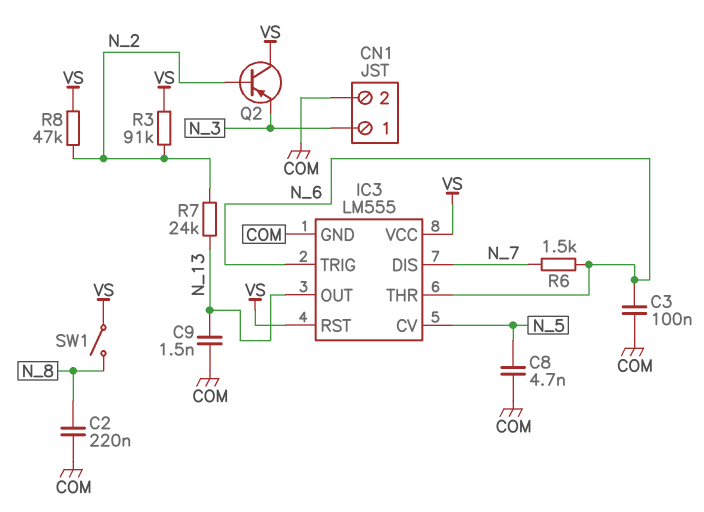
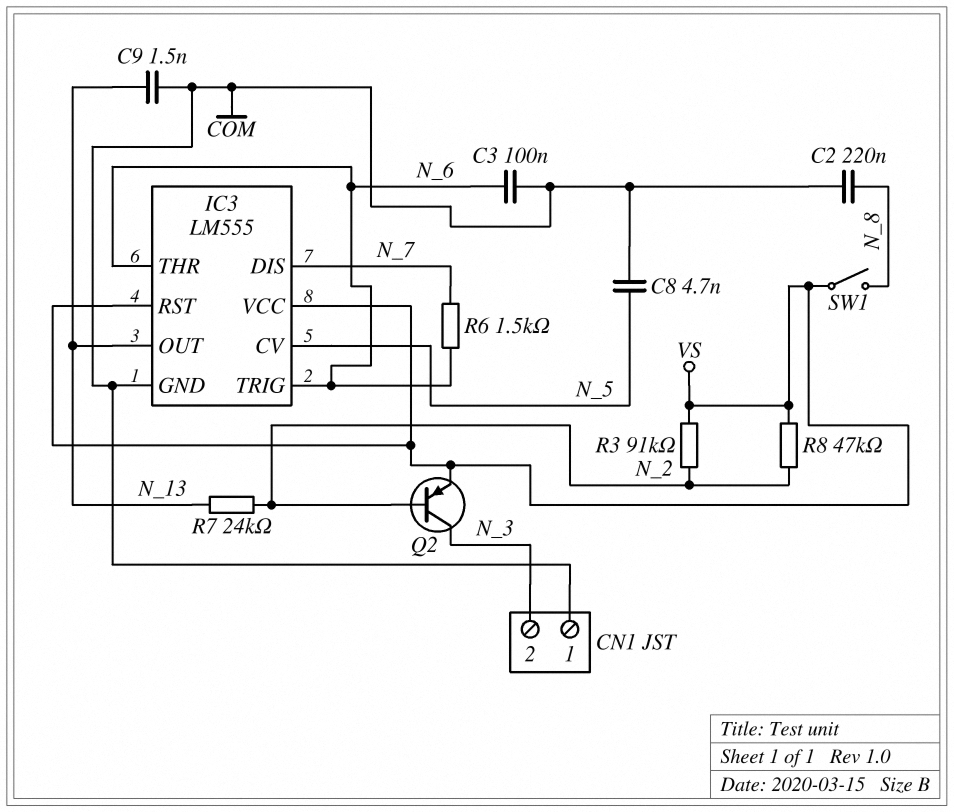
CN1 pin 1: N_3 -> COM
CN1 pin 2: COM -> N_3
Q2: PNP (B N_2, C VS, E N_3) -> PNP (B N_2, C N_3, E VS)

